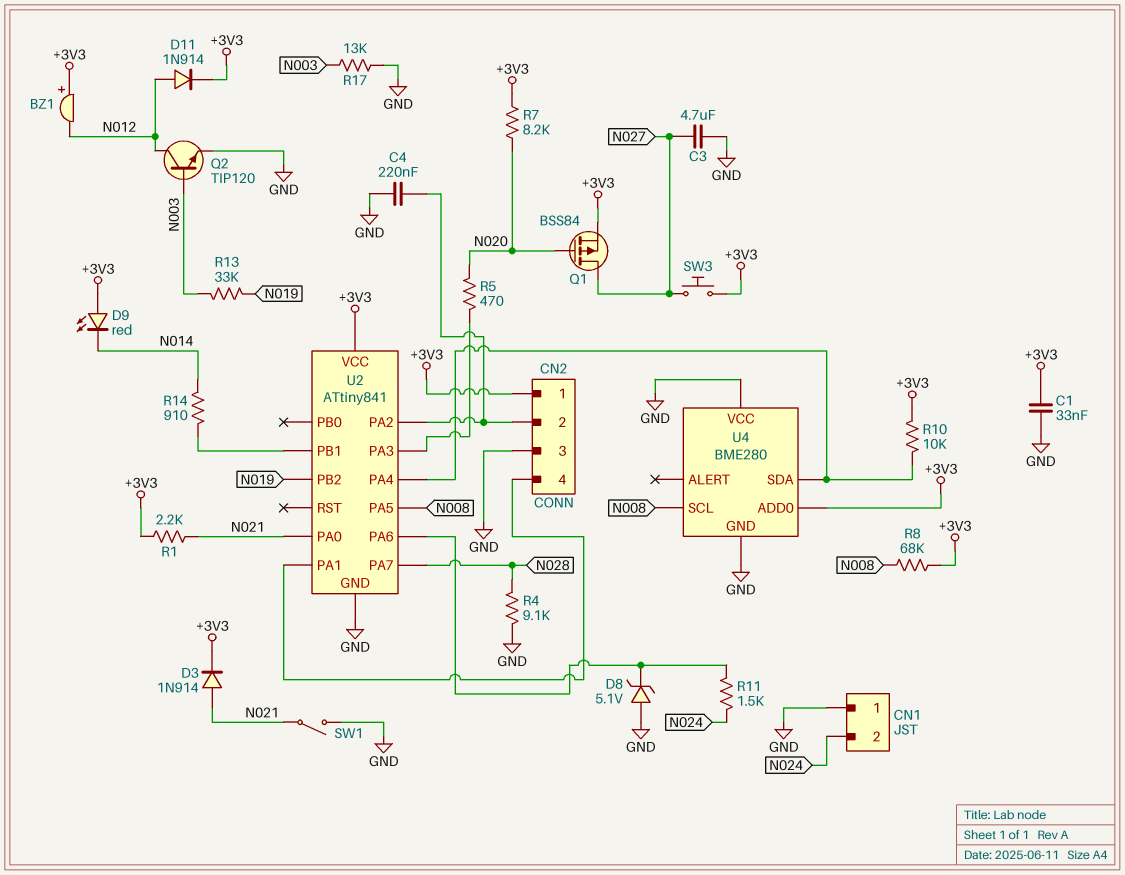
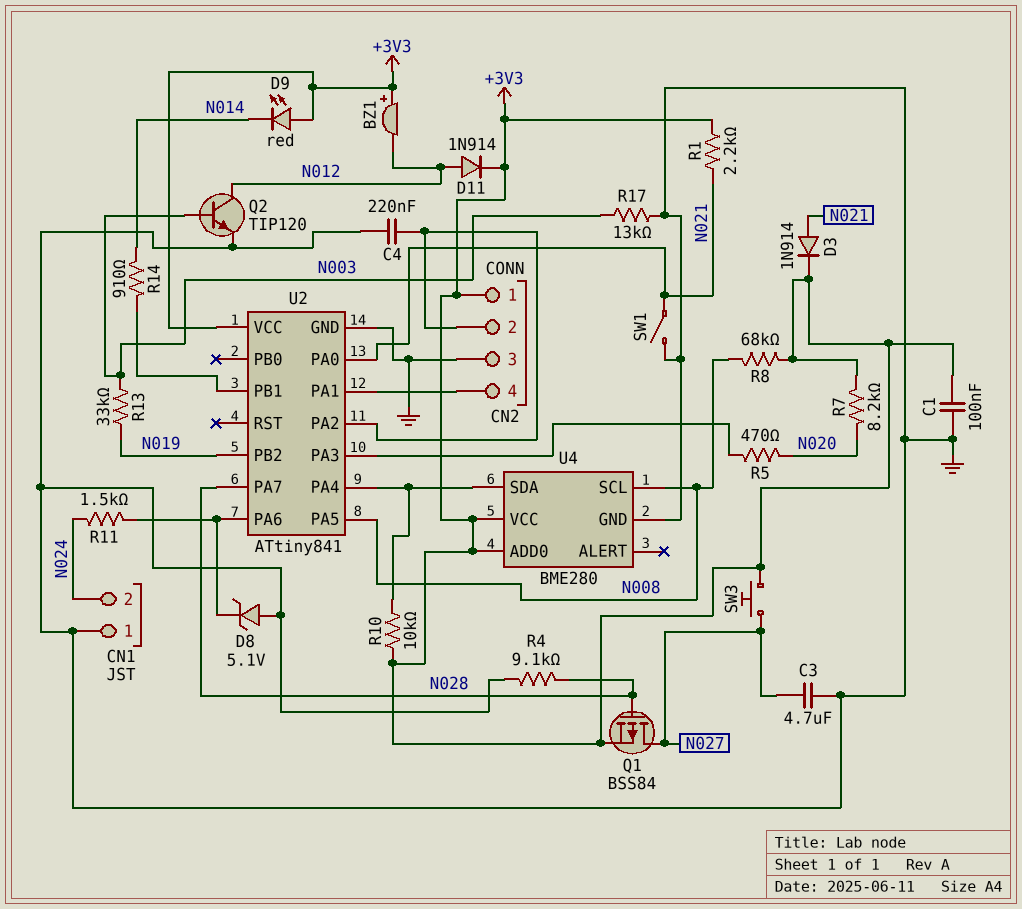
C1: 33nF (+3V3, GND) -> 100nF (+3V3, GND)
Q1: PMOS BSS84 (G N020, D N027, S +3V3) -> PMOS BSS84 (G N028, D N027, S +3V3)
U4 pin VCC: GND -> +3V3

